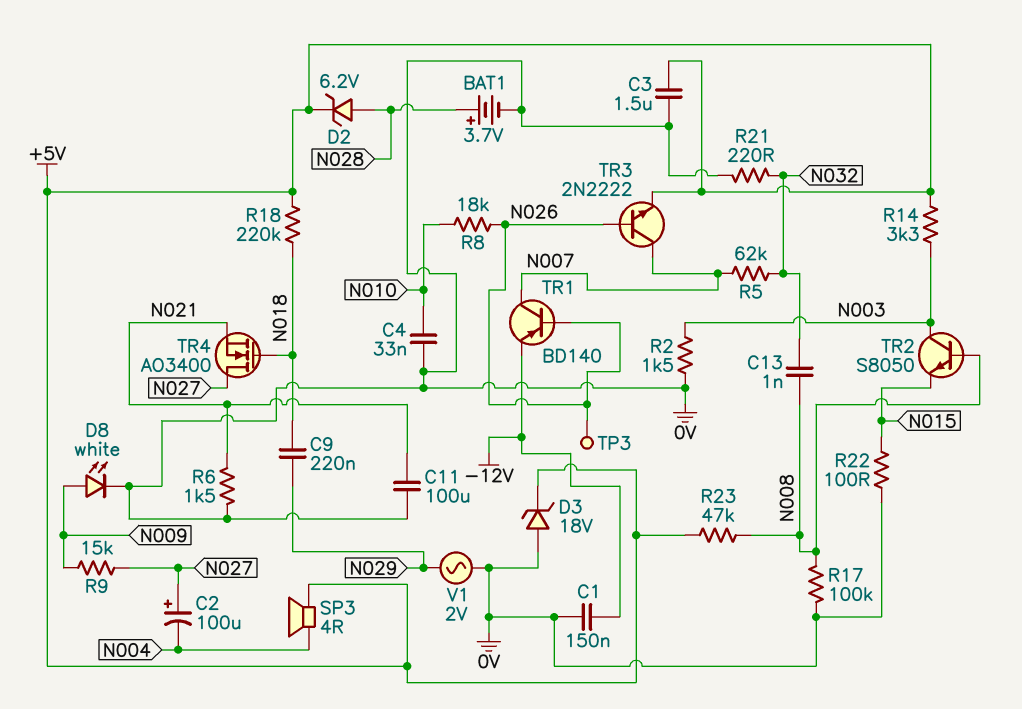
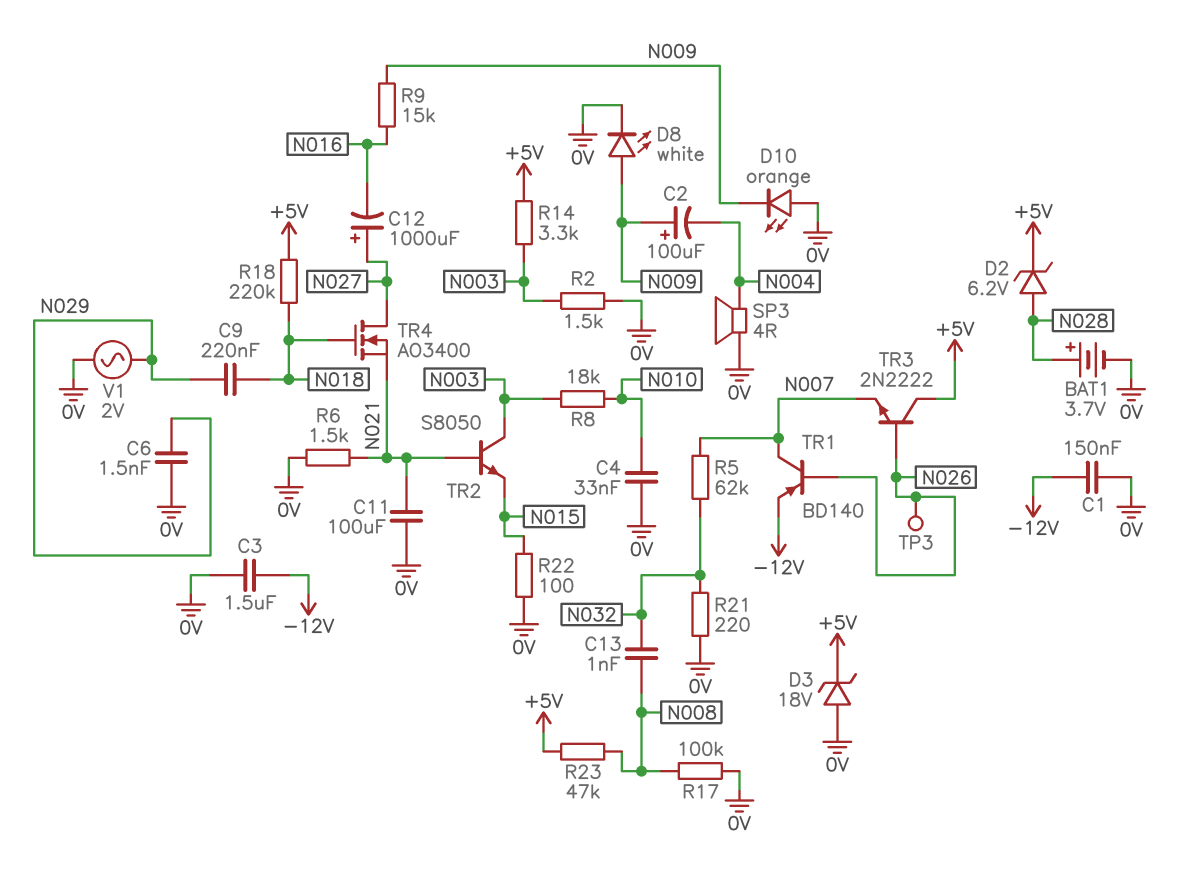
C2: 100uF (plus N027, minus N004) -> 100uF (plus N009, minus N004)
C3: 1.5uF (+5V, 0V) -> 1.5uF (-12V, 0V)
C6: none -> 1.5nF (0V, N029)
C12: none -> 1000uF (plus N027, minus N016)
D10: none -> LED orange (A 0V, K N009)
R8: 18k (N010, N026) -> 18k (N003, N010)
R9: 15k (N009, N027) -> 15k (N009, N016)
SP3: speaker 4R (+5V, N004) -> speaker 4R (0V, N004)
TR2: NPN S8050 (B N008, C N003, E N015) -> NPN S8050 (B N021, C N003, E N015)
TR3: NPN 2N2222 (B N026, C N007, E +5V) -> NPN 2N2222 (B N026, C +5V, E N007)

